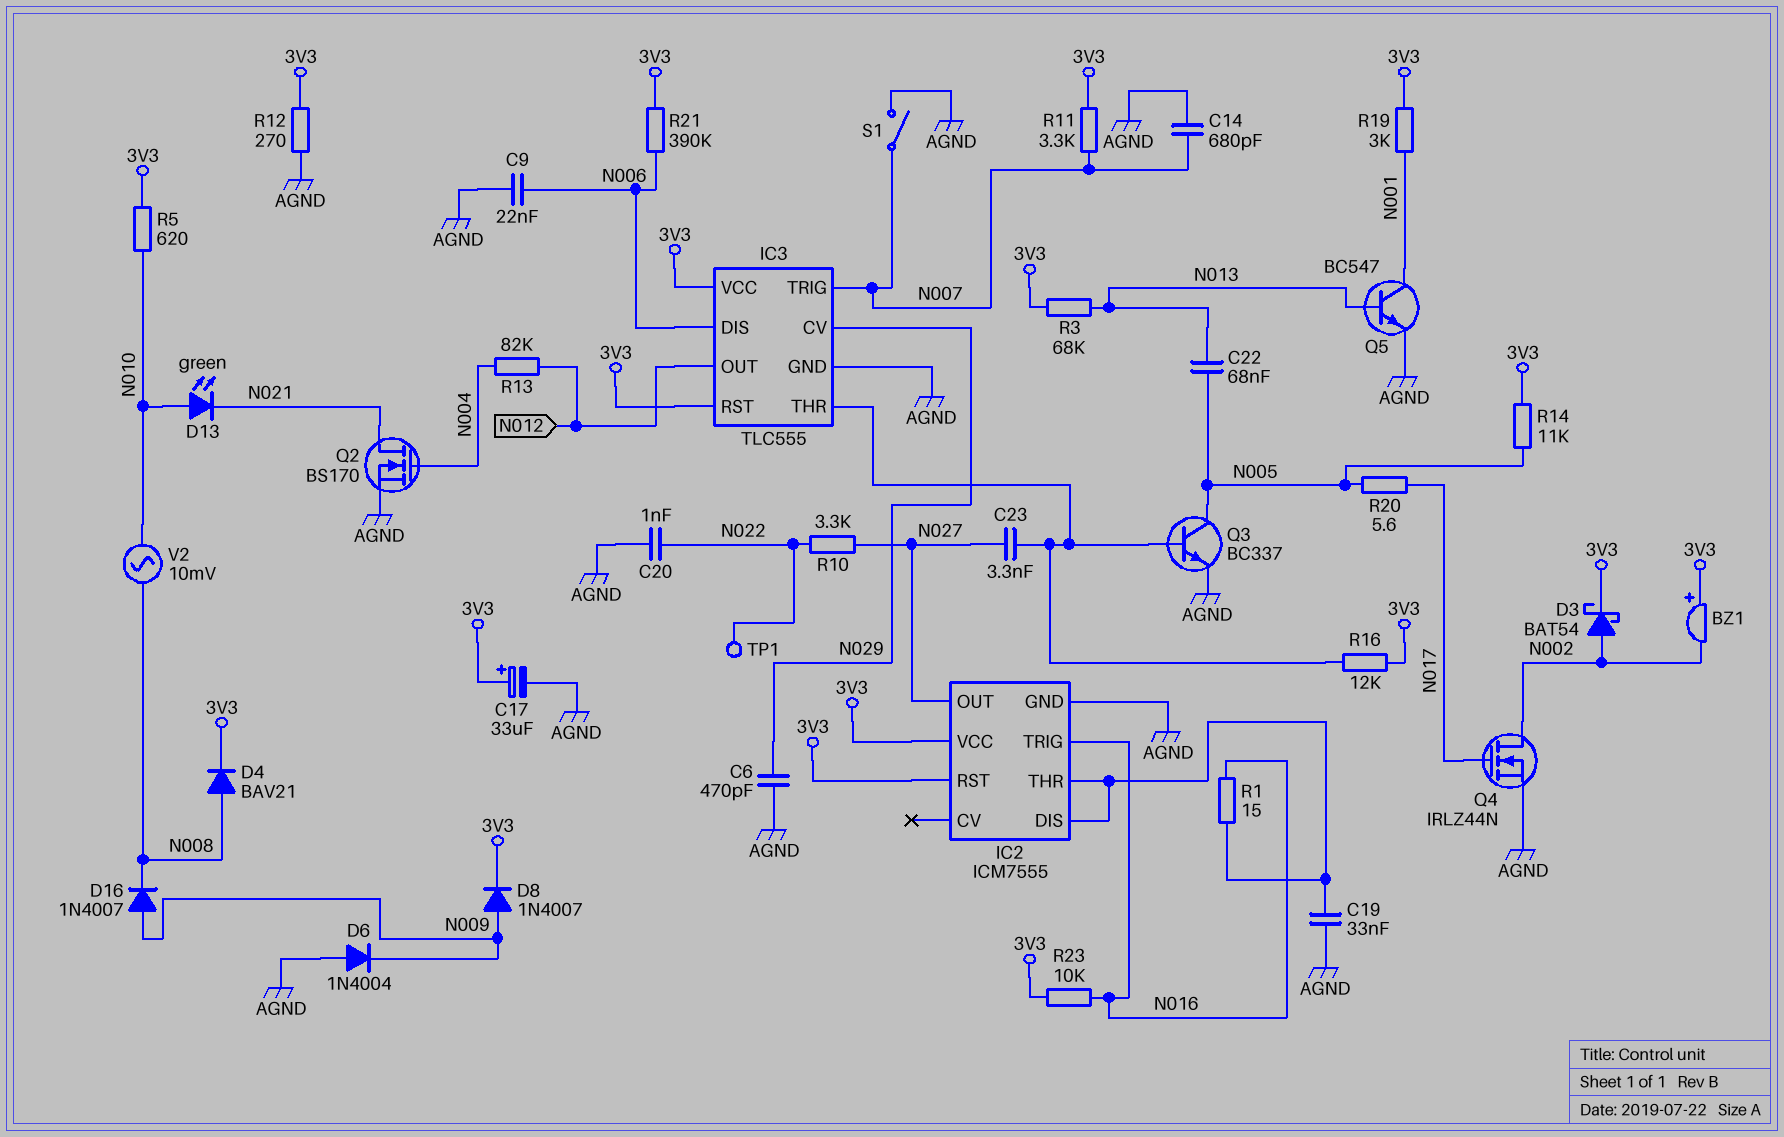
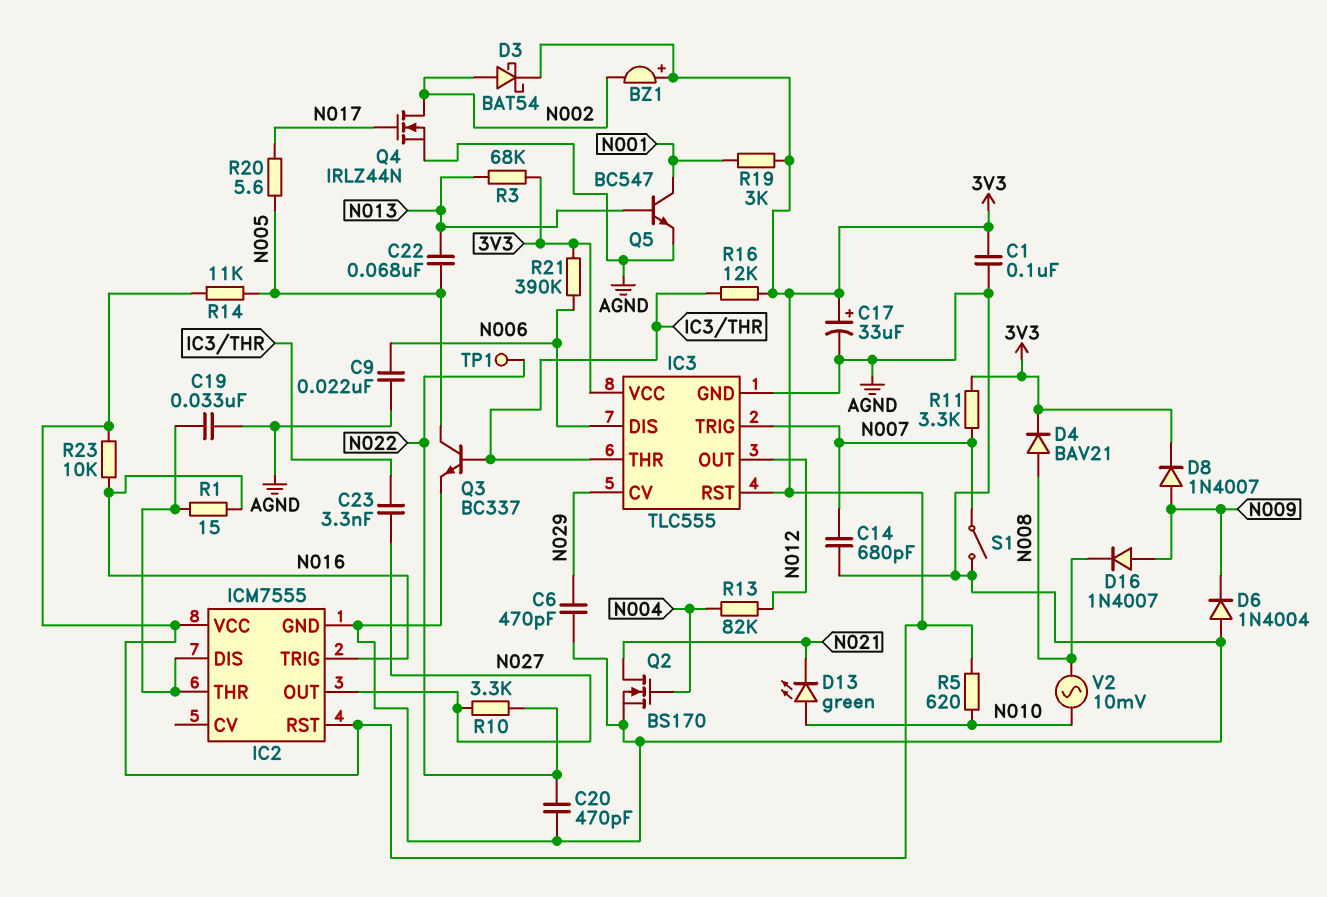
C1: none -> 100nF (3V3, AGND)
C20: 1nF (AGND, N022) -> 470pF (AGND, N022)
R12: 270 (3V3, AGND) -> none

